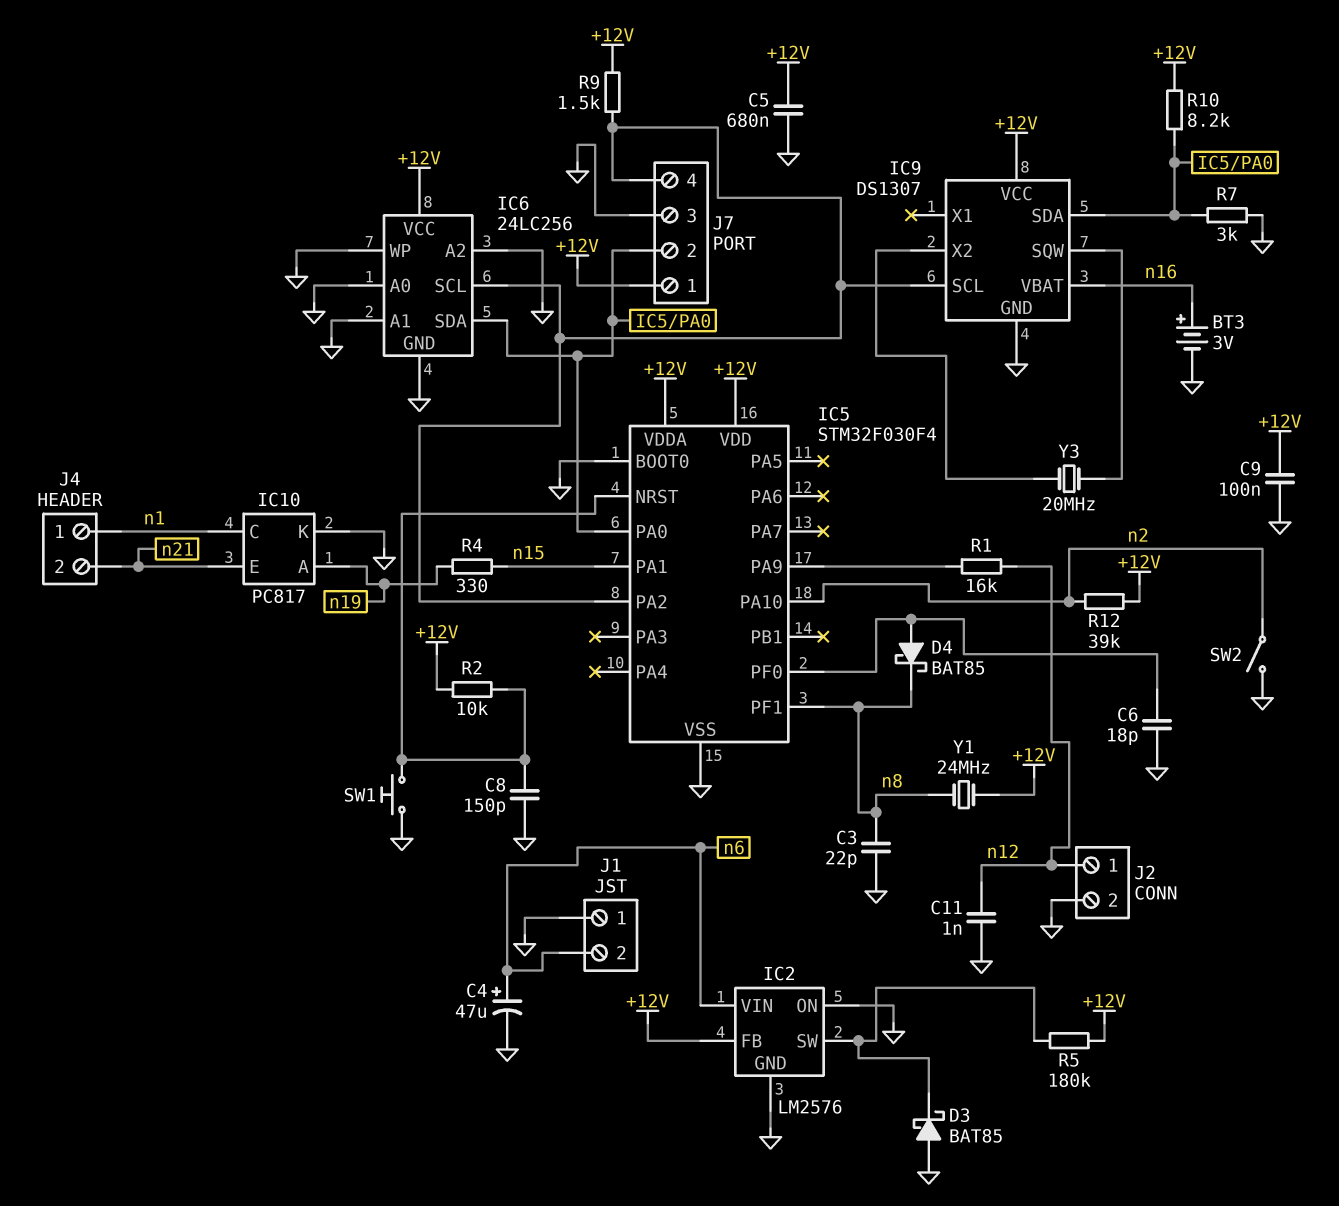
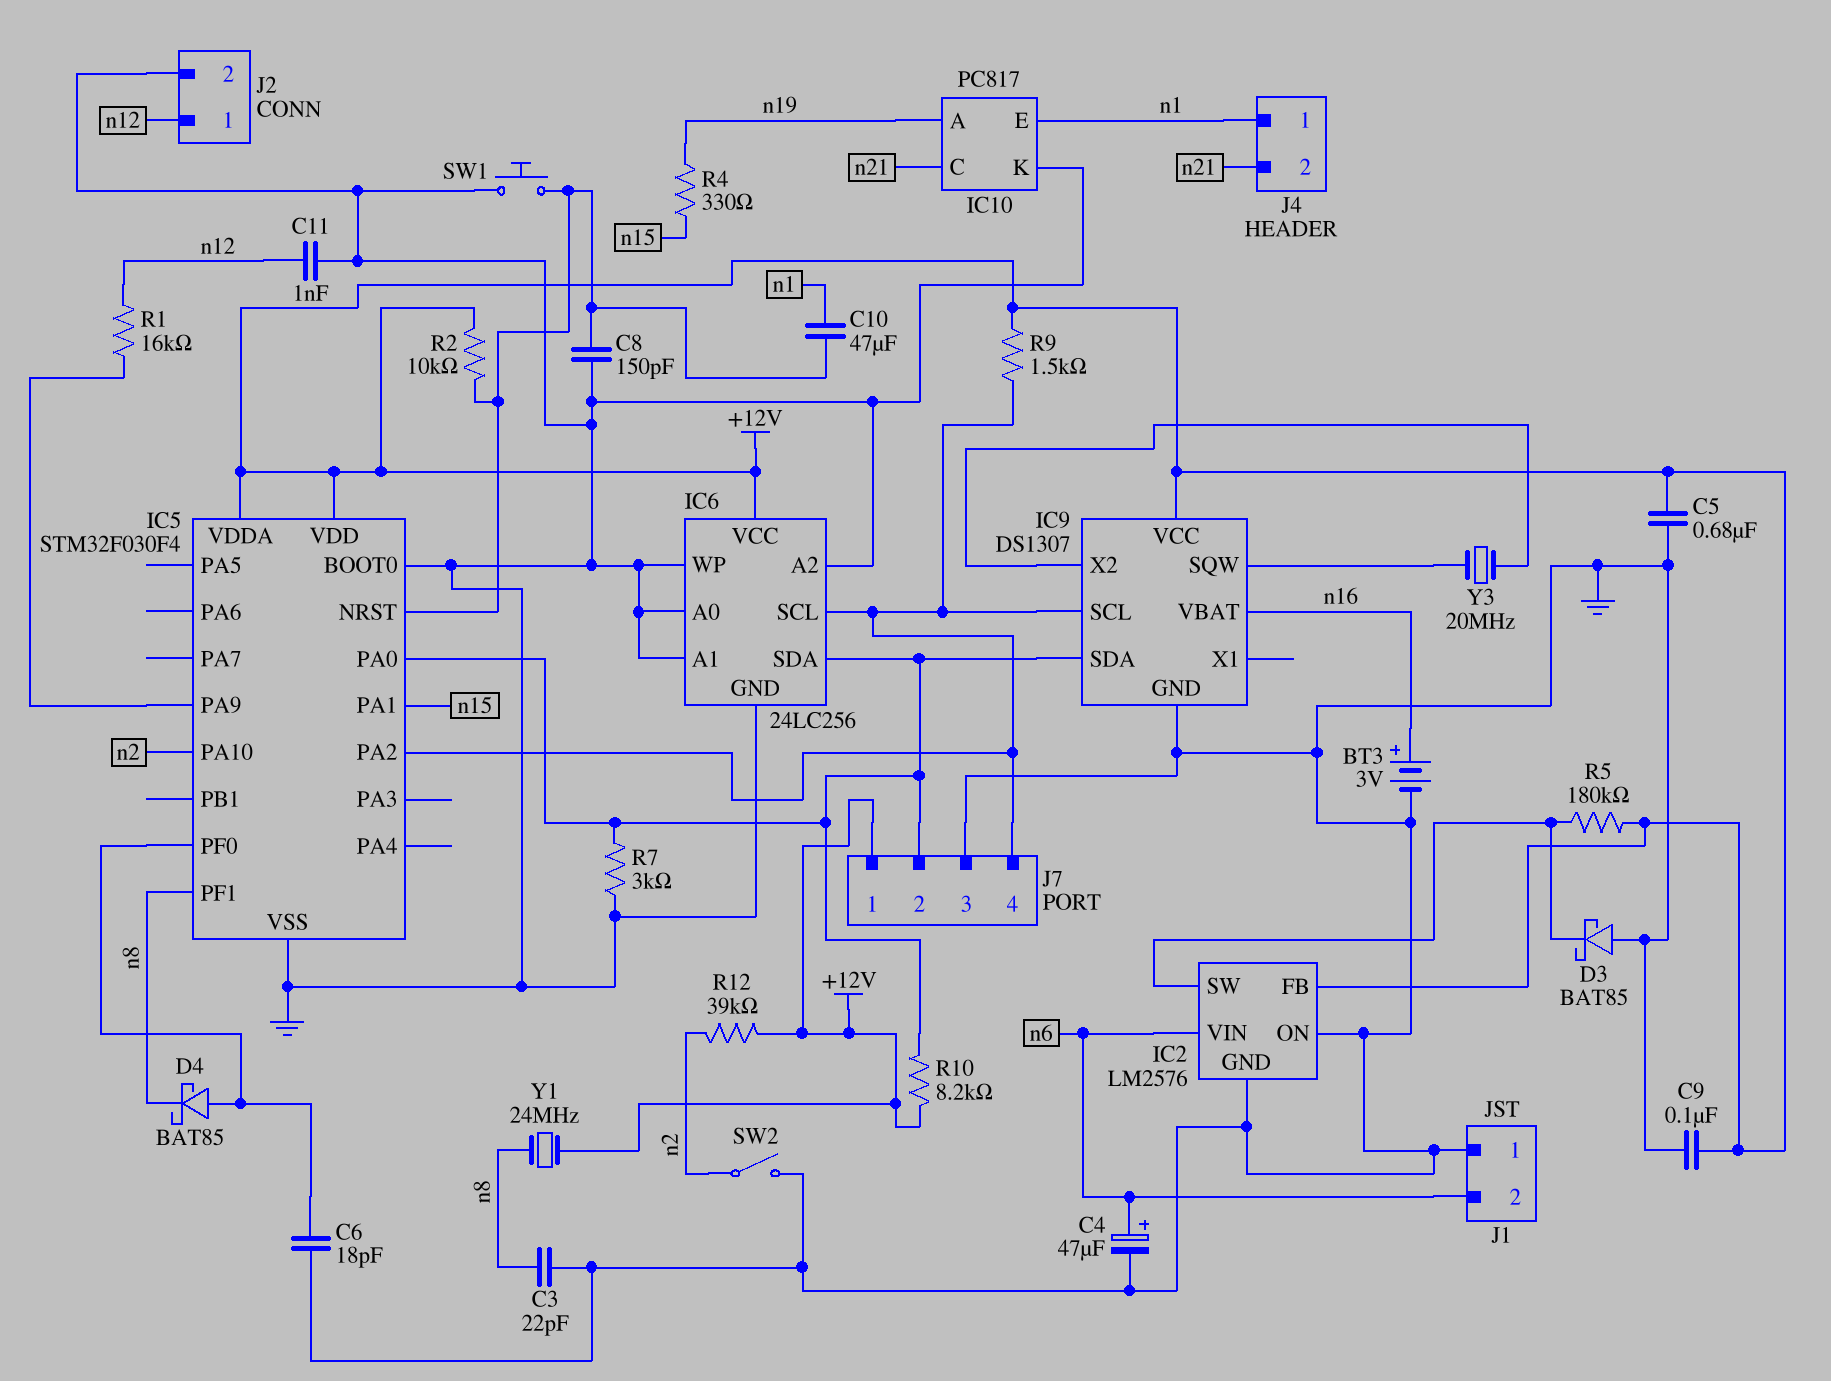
C10: none -> 47uF (IC5/NRST, n1)
IC10 pin C: n1 -> n21
IC10 pin E: n21 -> n1

